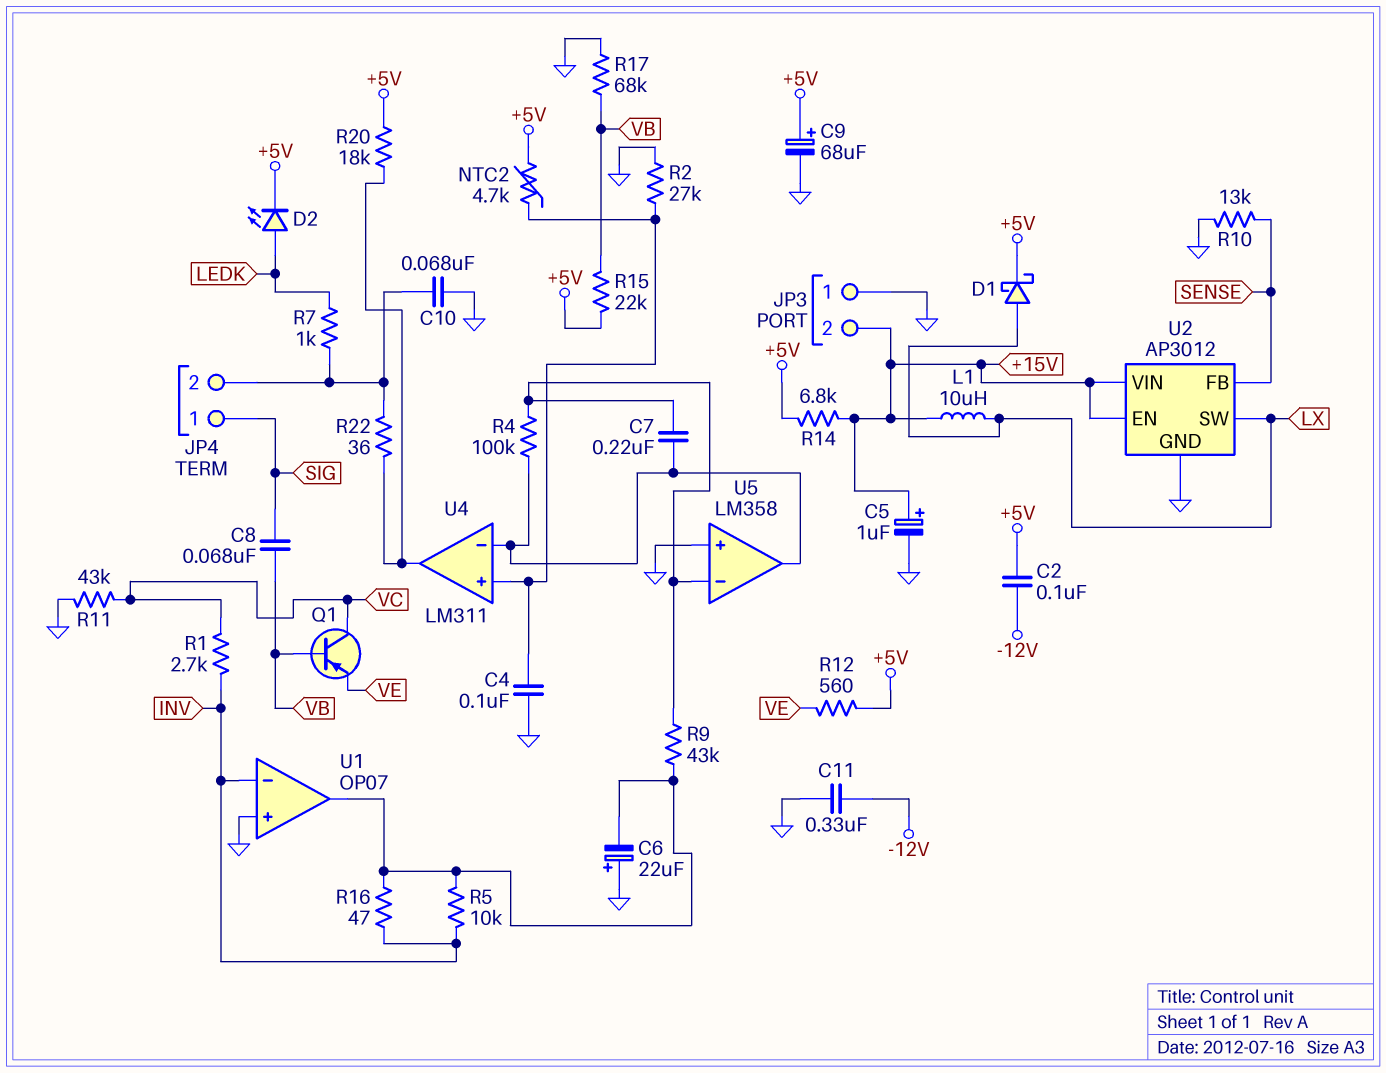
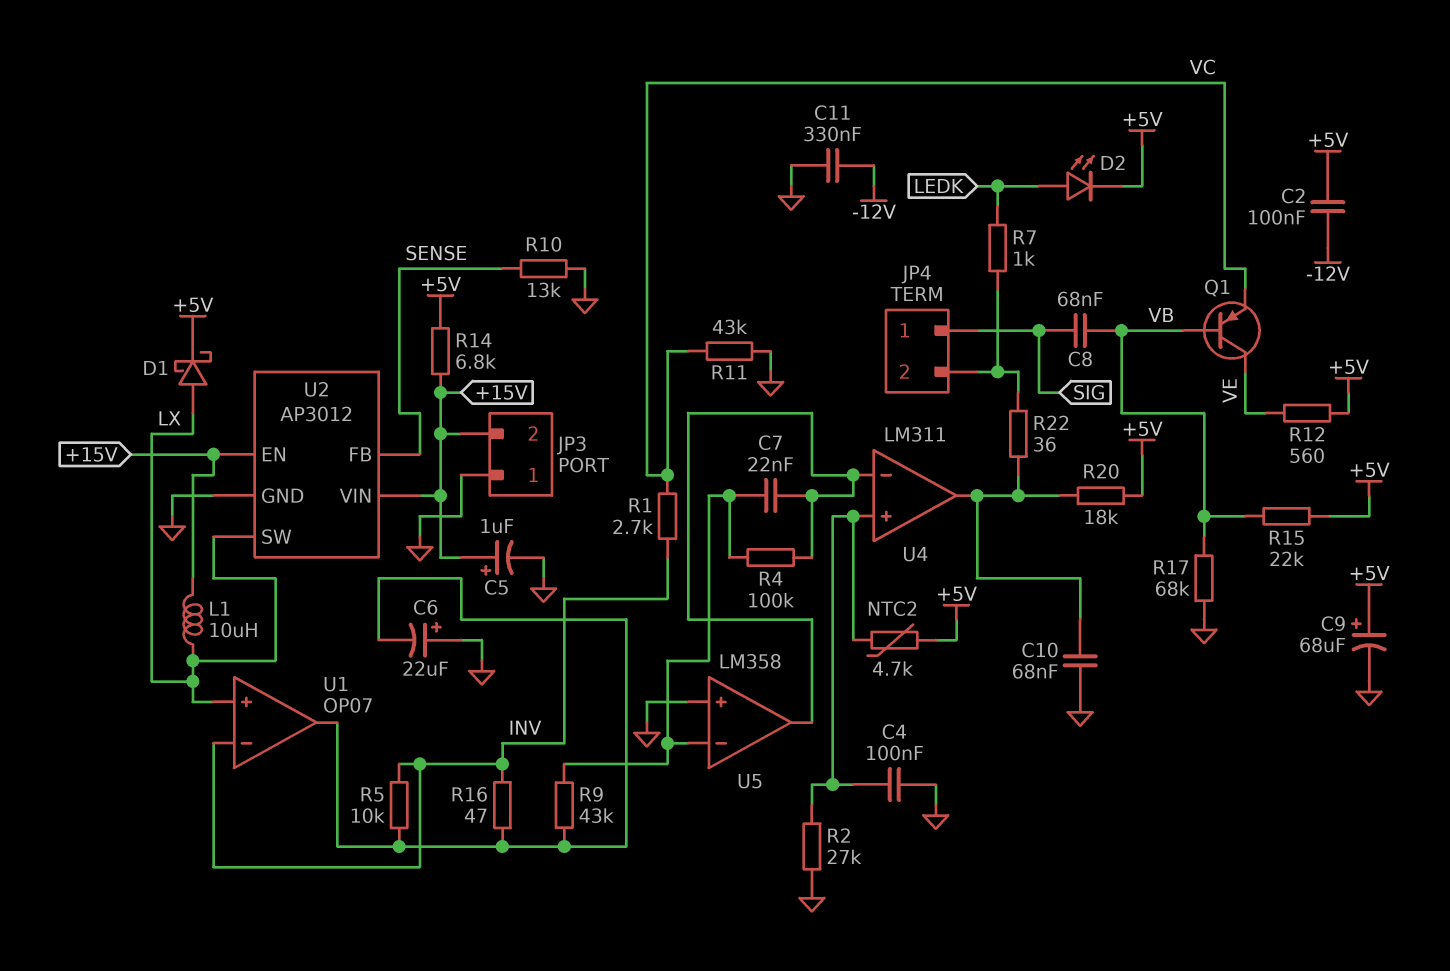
C7: 220nF (U4/in-, U5/in-) -> 22nF (U4/in-, U5/in-)
C10: 68nF (GND, JP4/2) -> 68nF (GND, U4/out)
Q1: PNP (B VB, C VC, E VE) -> PNP (B VB, C VE, E VC)
U1 pin in+: GND -> LX

